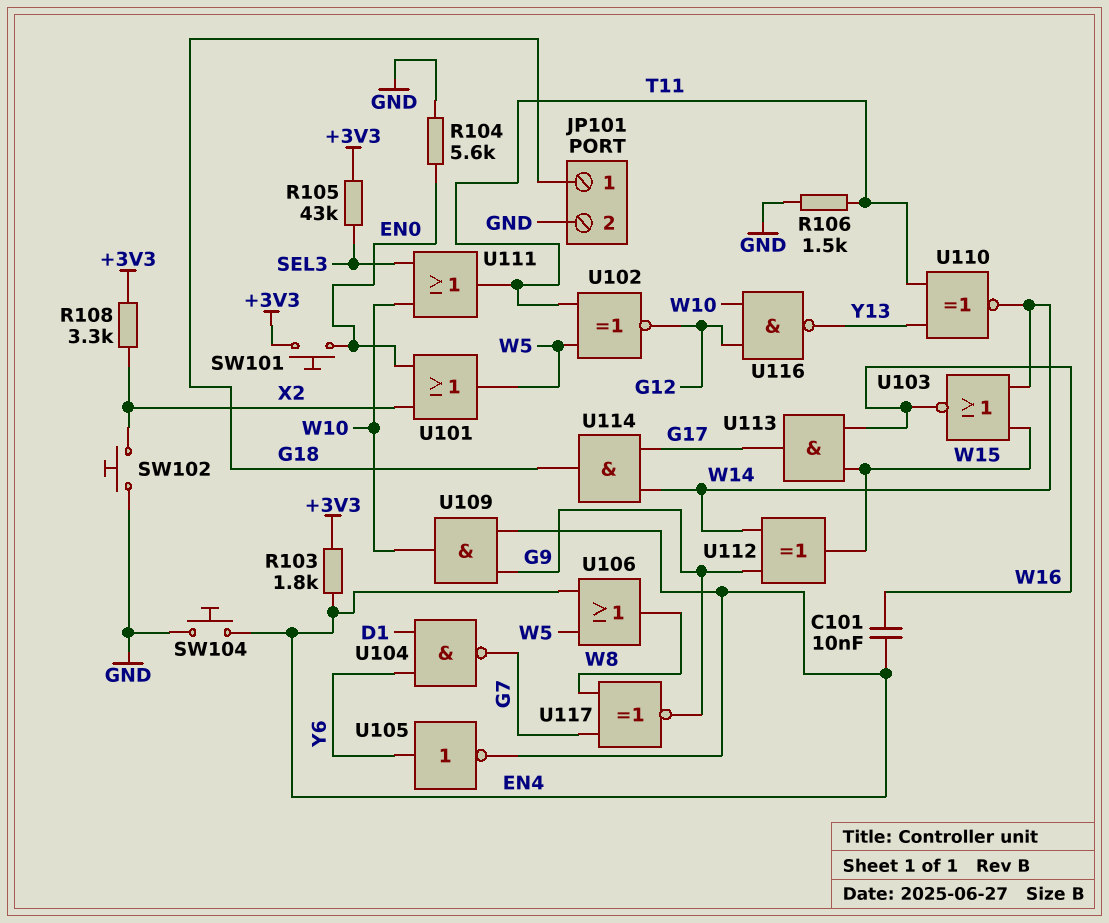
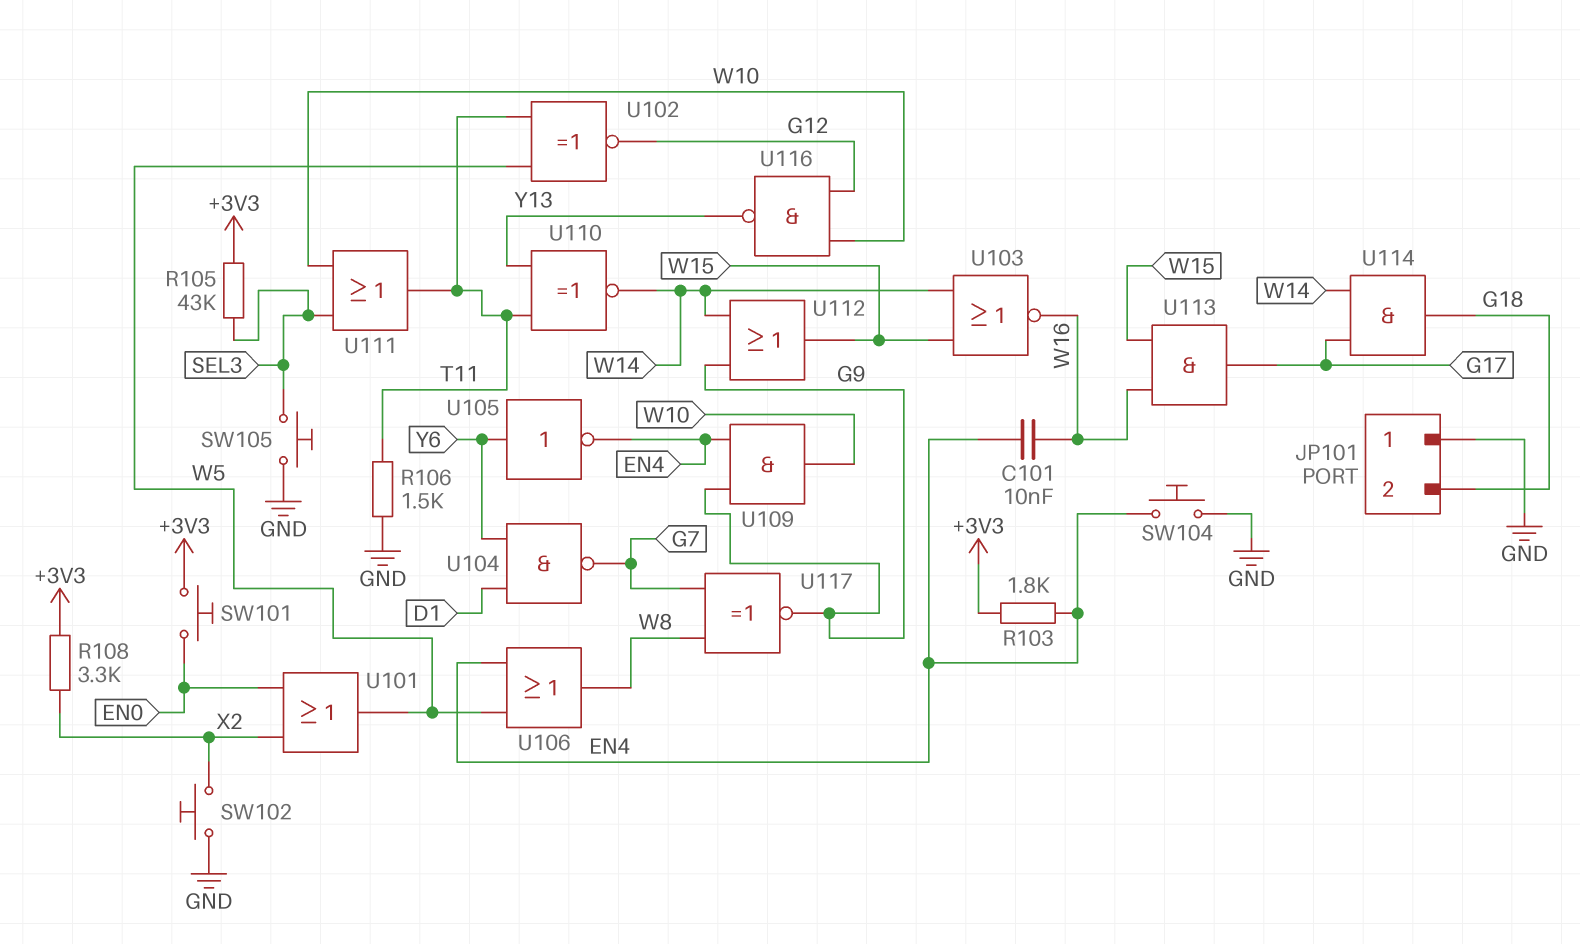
JP101 pin 1: G18 -> GND
JP101 pin 2: GND -> G18
R104: 5.6k (EN0, GND) -> none
SW105: none -> button (GND, SEL3)
U112: XOR (in G9, in W14, out W15) -> OR (in G9, in W14, out W15)

